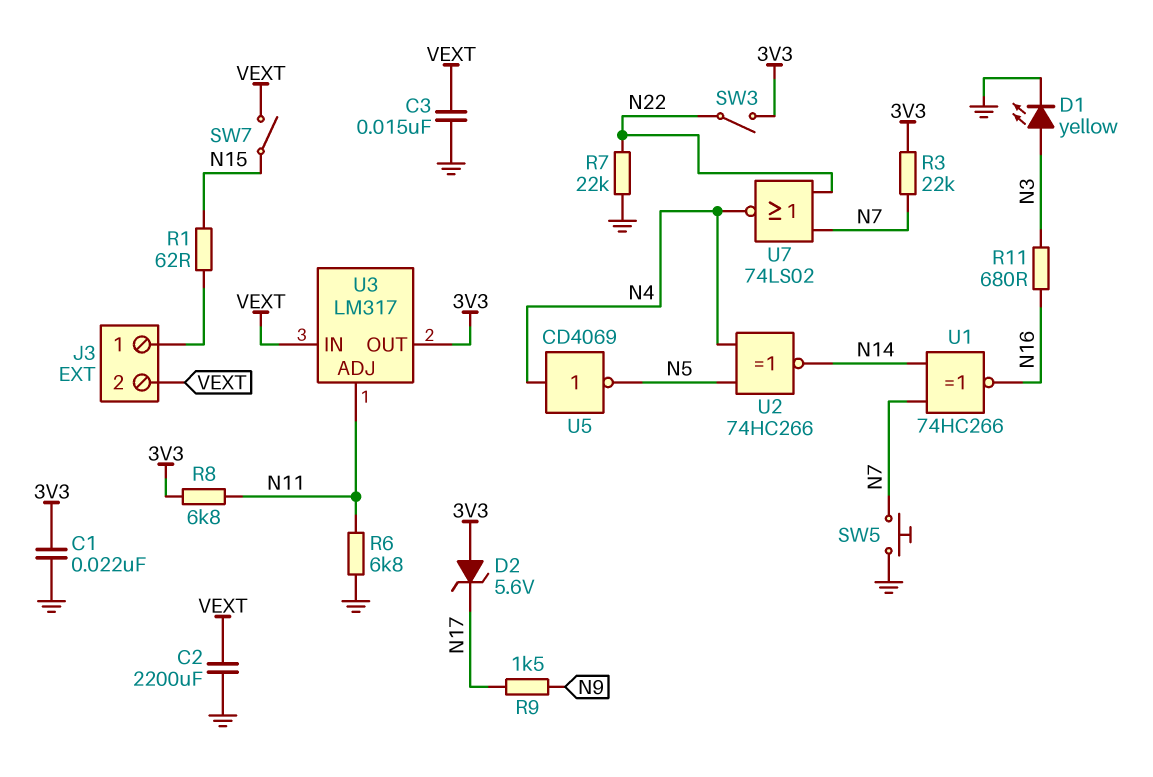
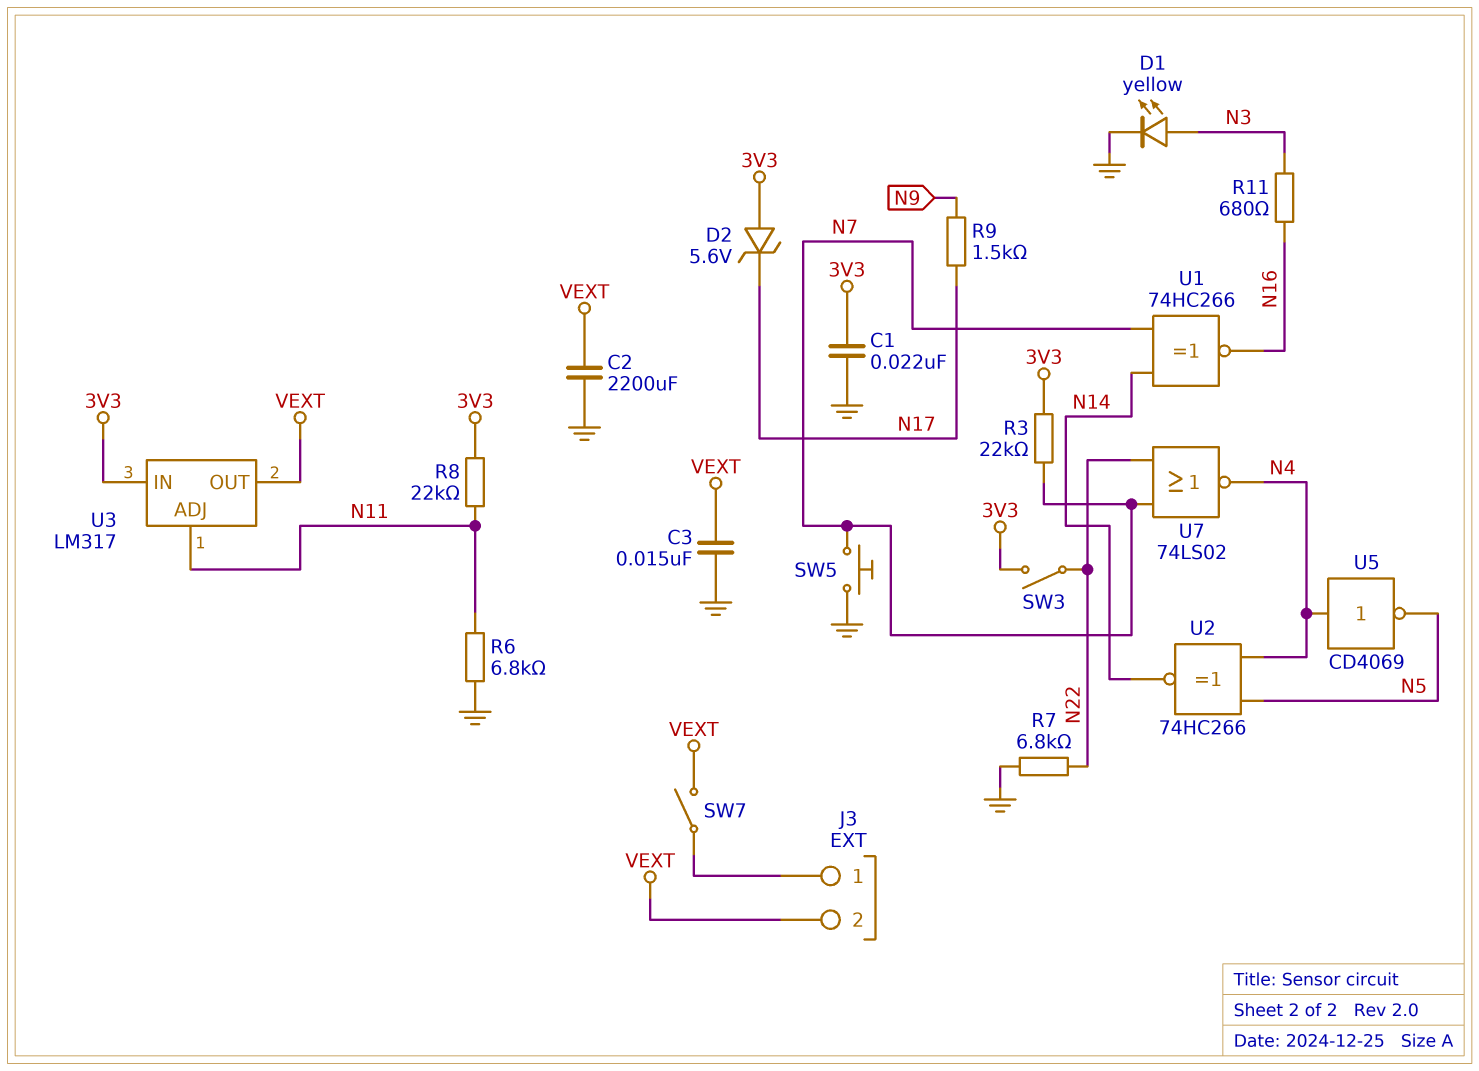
R1: 62 (J3/1, N15) -> none
R7: 22k (GND, N22) -> 6.8k (GND, N22)
R8: 6.8k (3V3, N11) -> 22k (3V3, N11)
SW7: switch (N15, VEXT) -> switch (J3/1, VEXT)
U3 pin IN: VEXT -> 3V3
U3 pin OUT: 3V3 -> VEXT

